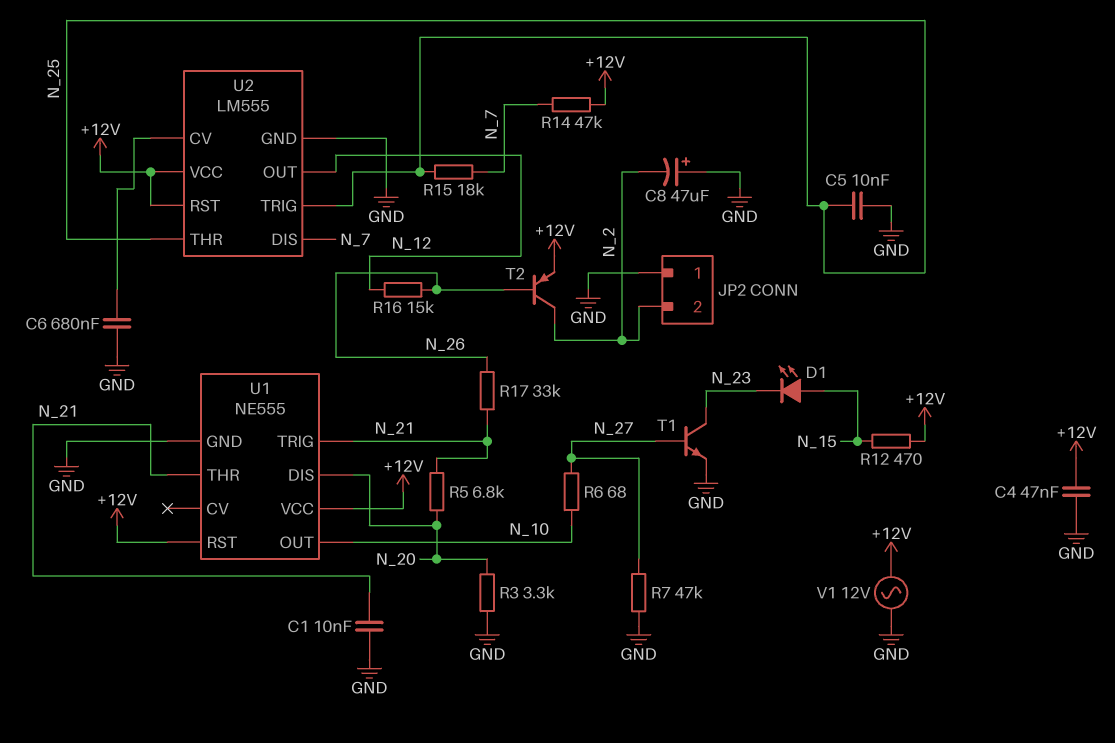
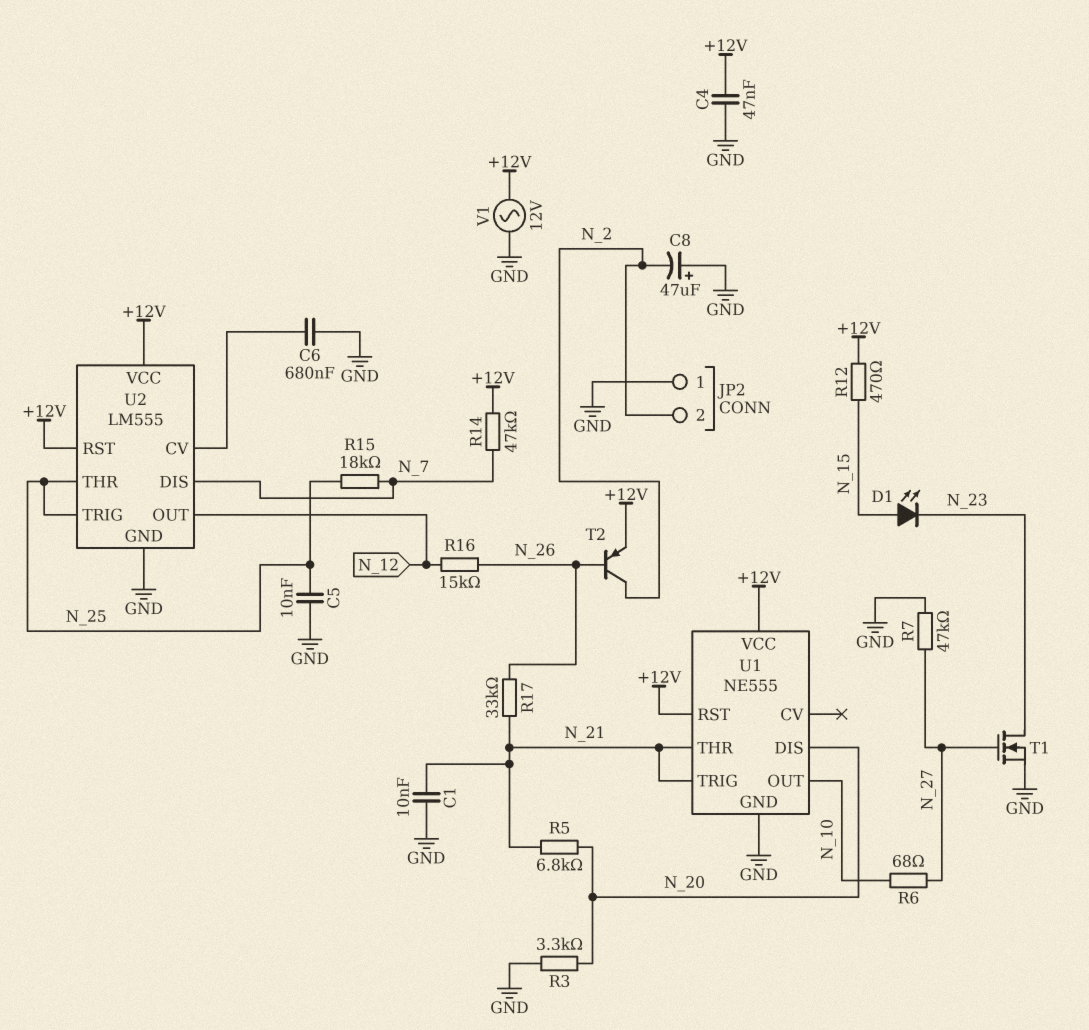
T1: NPN (B N_27, C N_23, E GND) -> NMOS (G N_27, D N_23, S GND)

